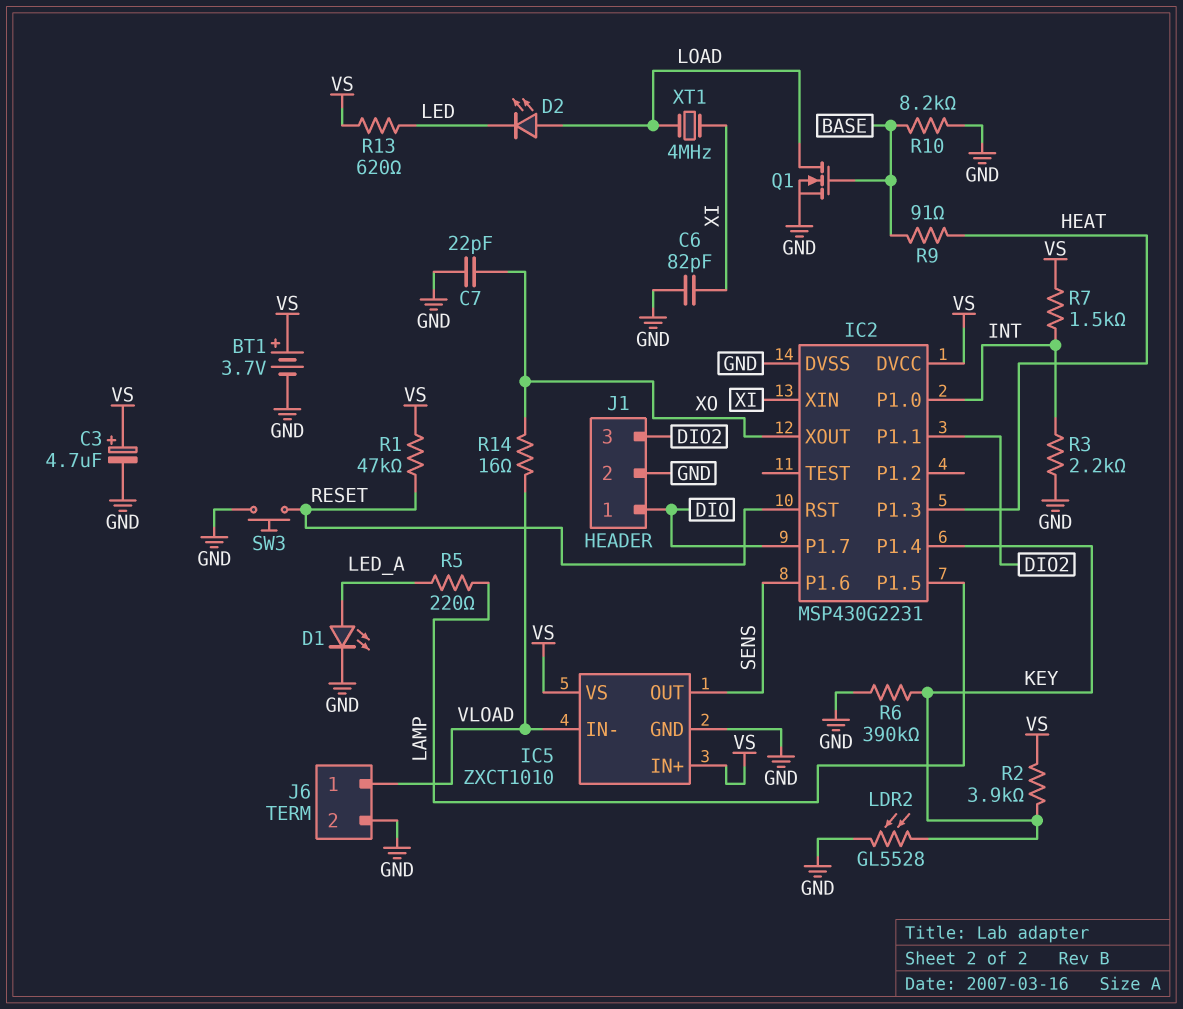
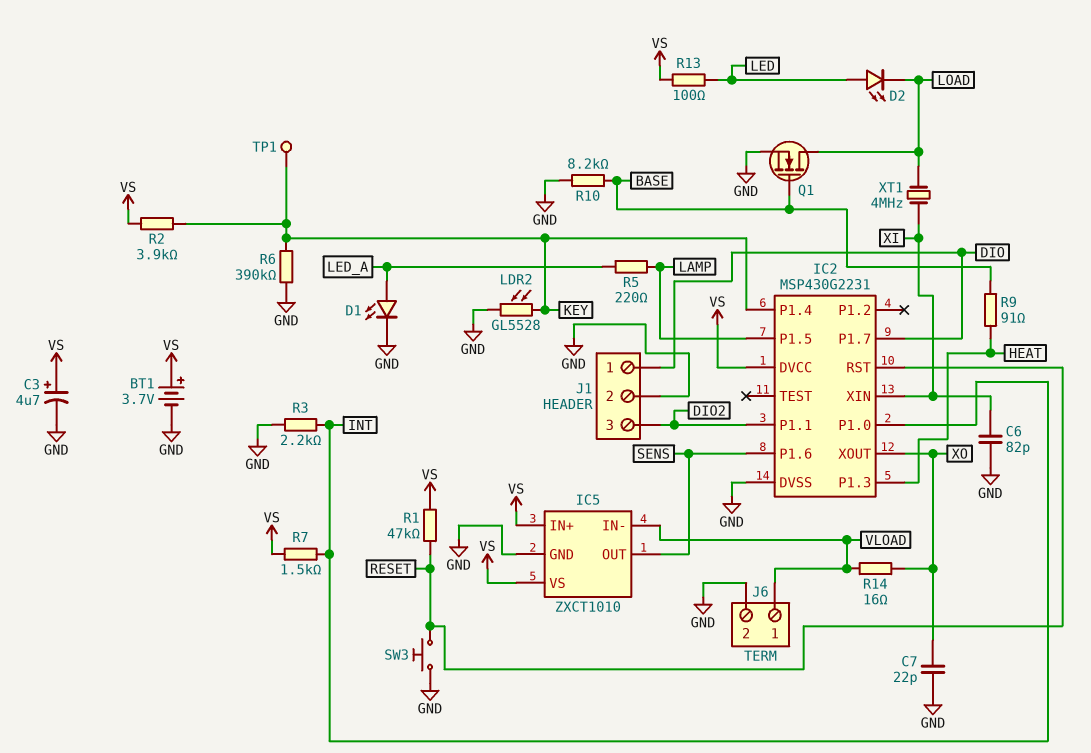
D2: LED (A LOAD, K LED) -> LED (A LED, K LOAD)
R13: 620 (LED, VS) -> 100 (LED, VS)
TP1: none -> test point (KEY)

